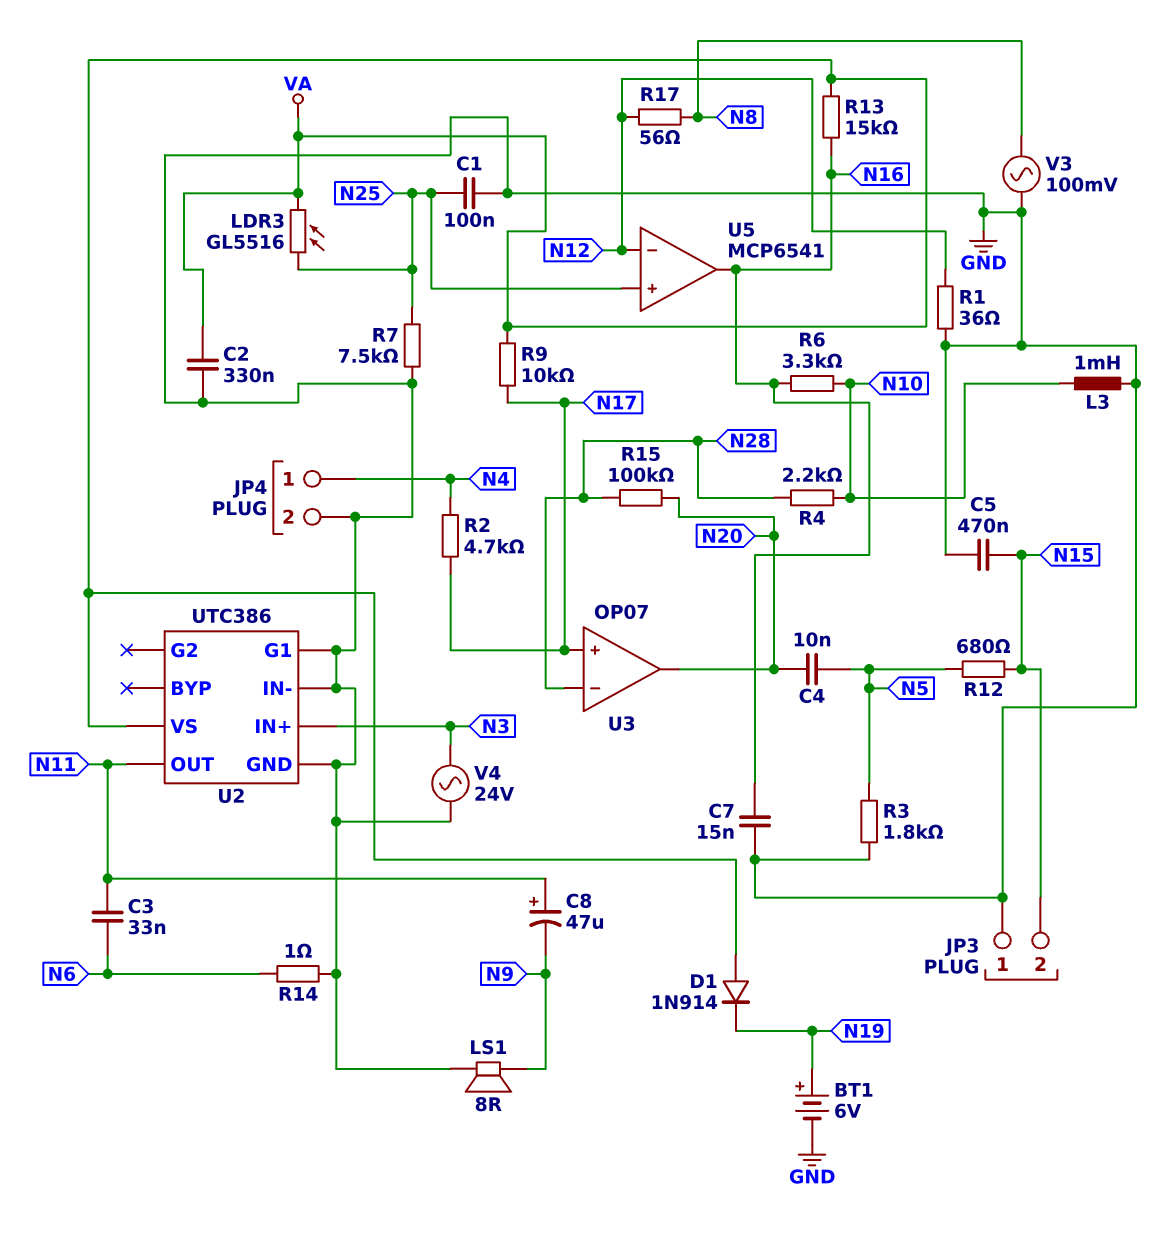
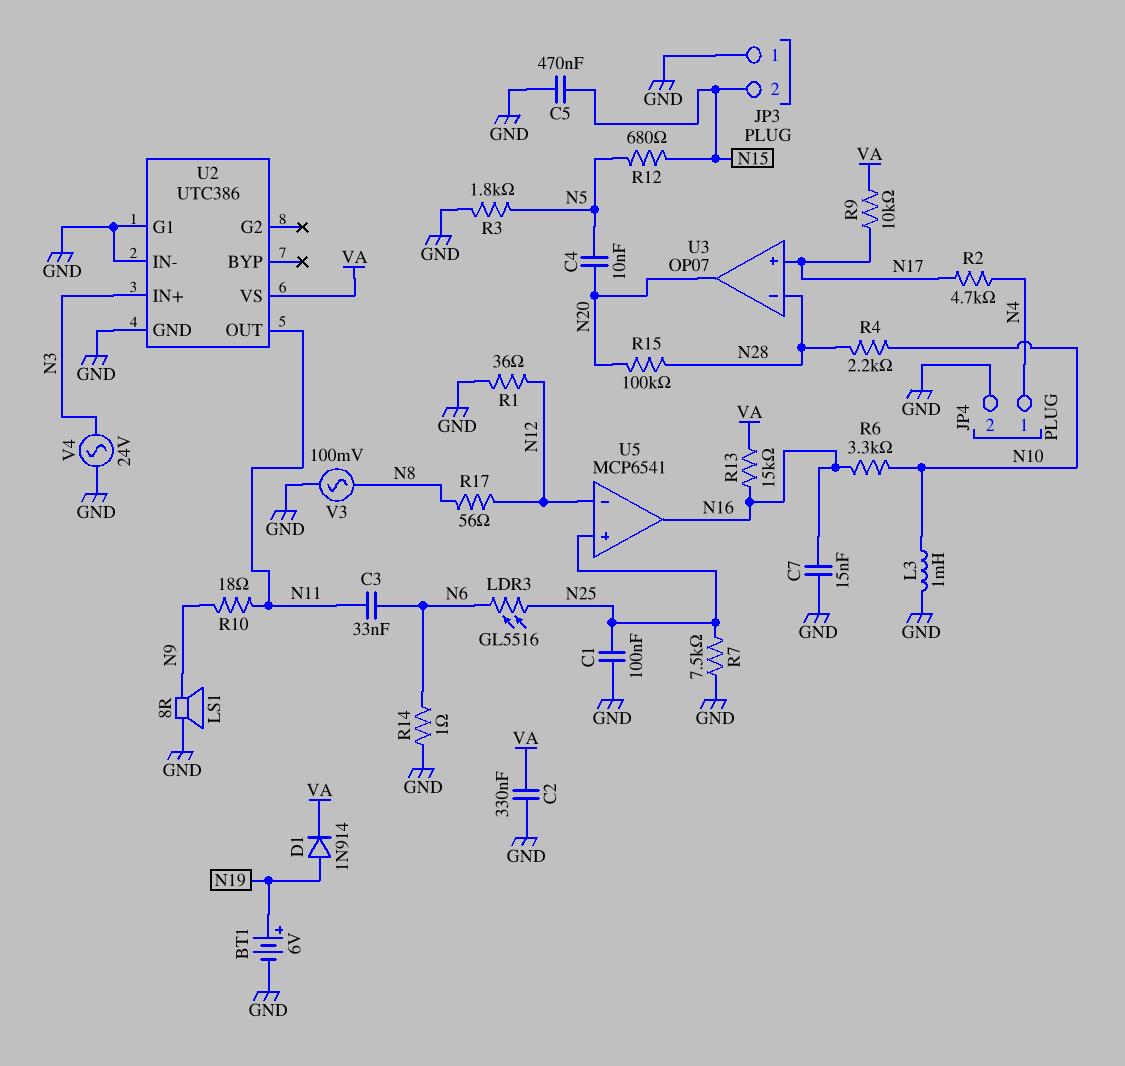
C8: 47uF (plus N11, minus N9) -> none
D1: diode 1N914 (A VA, K N19) -> diode 1N914 (A N19, K VA)
LDR3: GL5516 (N25, VA) -> GL5516 (N6, N25)
R10: none -> 18 (N9, N11)

